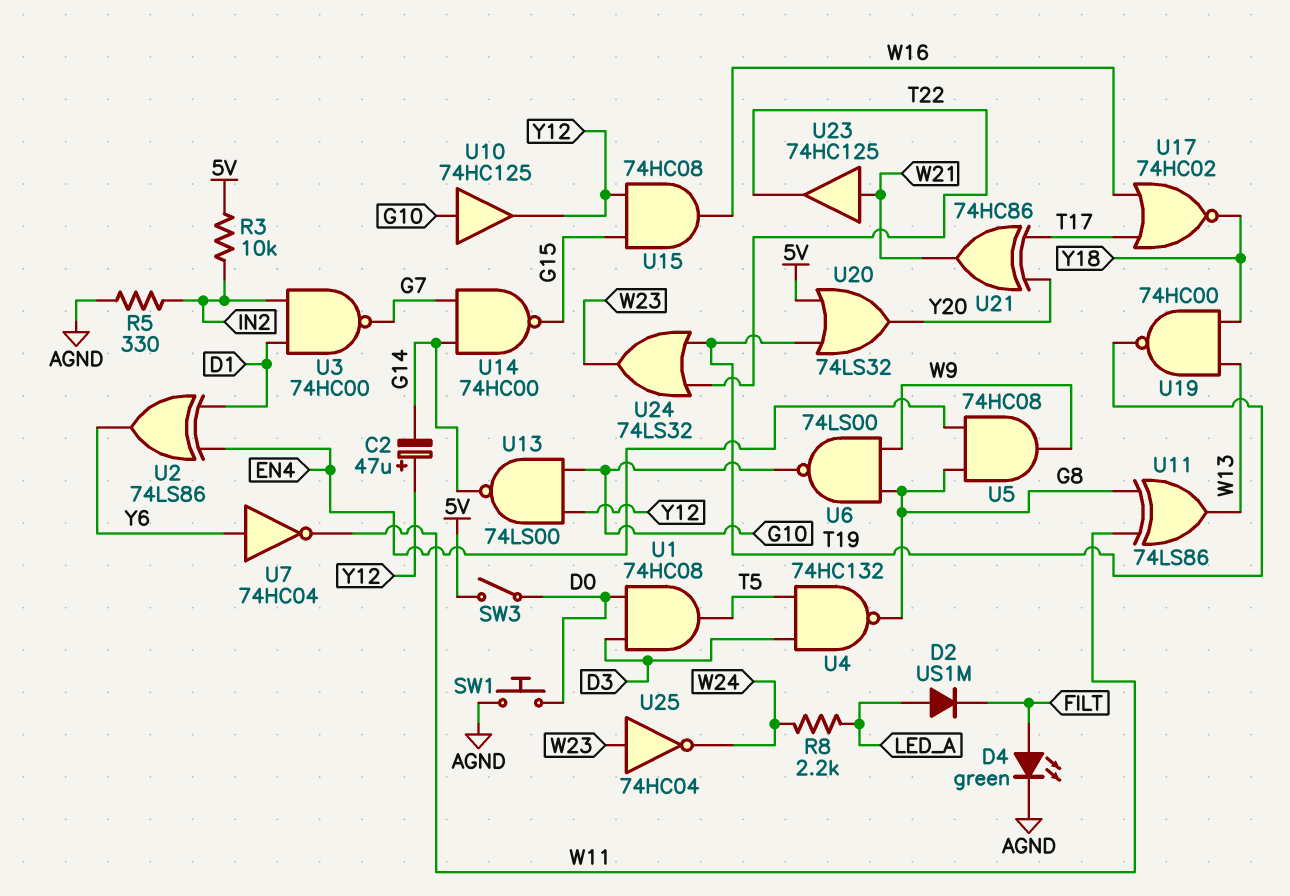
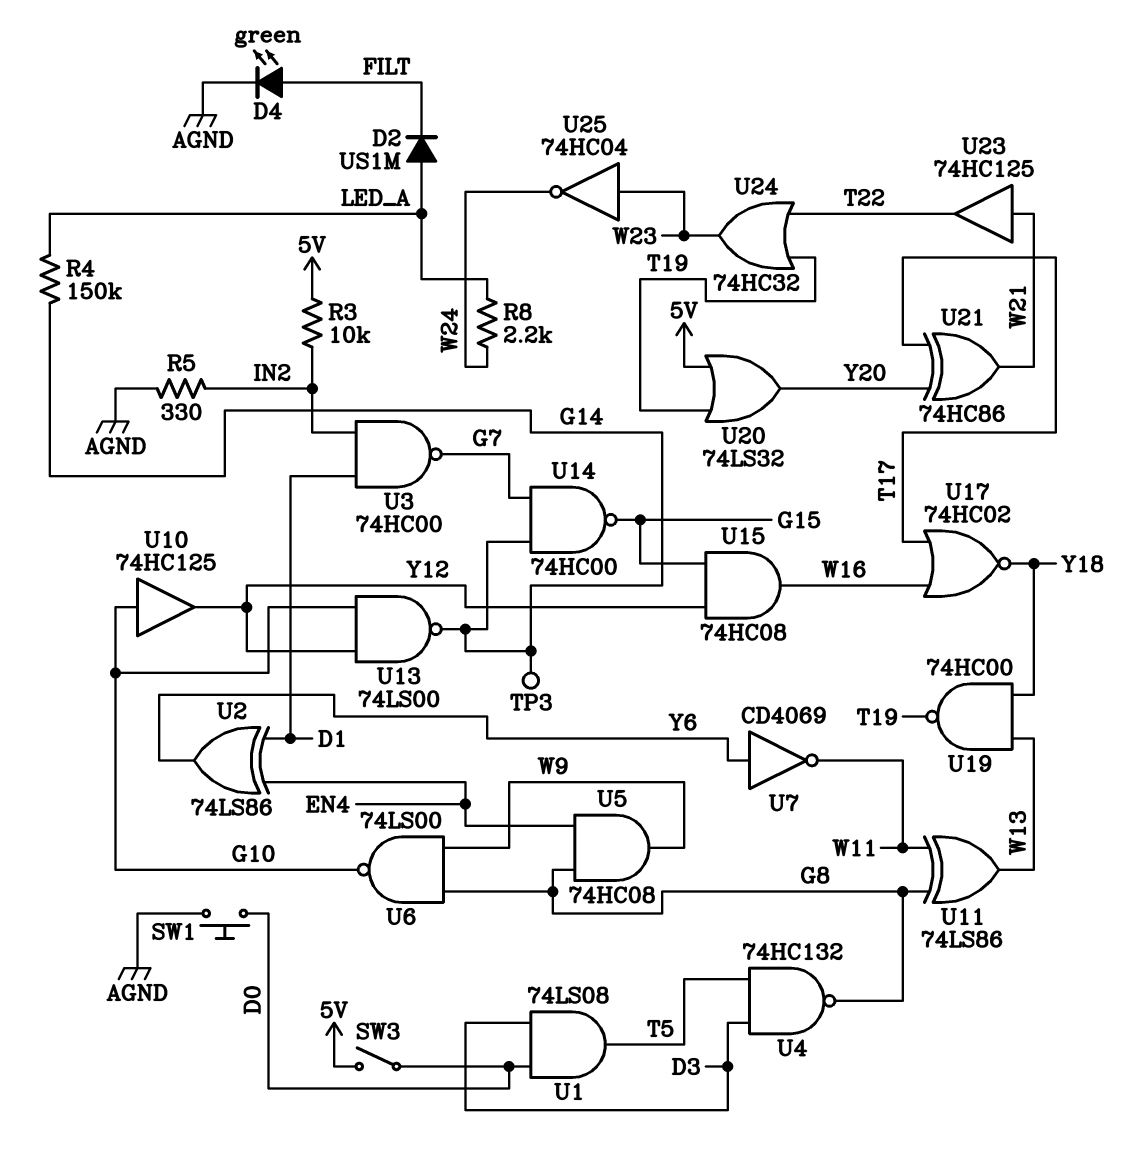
C2: 47uF (plus Y12, minus G14) -> none
R4: none -> 150k (G14, LED_A)
TP3: none -> test point (G14)
U1: AND 74HC08 (in D0, in D3, out T5) -> AND 74LS08 (in D0, in D3, out T5)
U7: NOT 74HC04 (in Y6, out W11) -> NOT CD4069 (in Y6, out W11)
U24: OR 74LS32 (in T19, in T22, out W23) -> OR 74HC32 (in T19, in T22, out W23)

